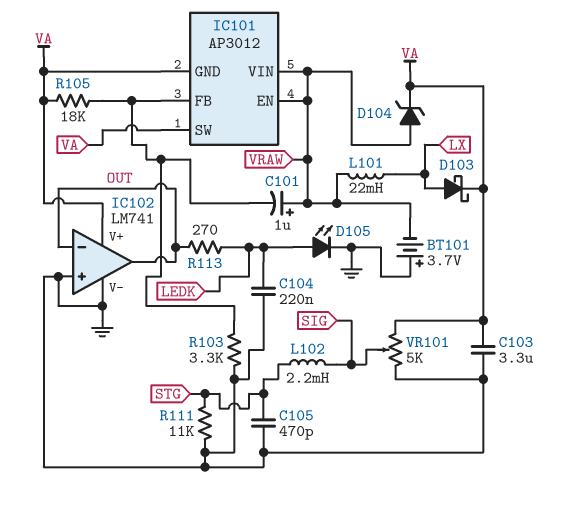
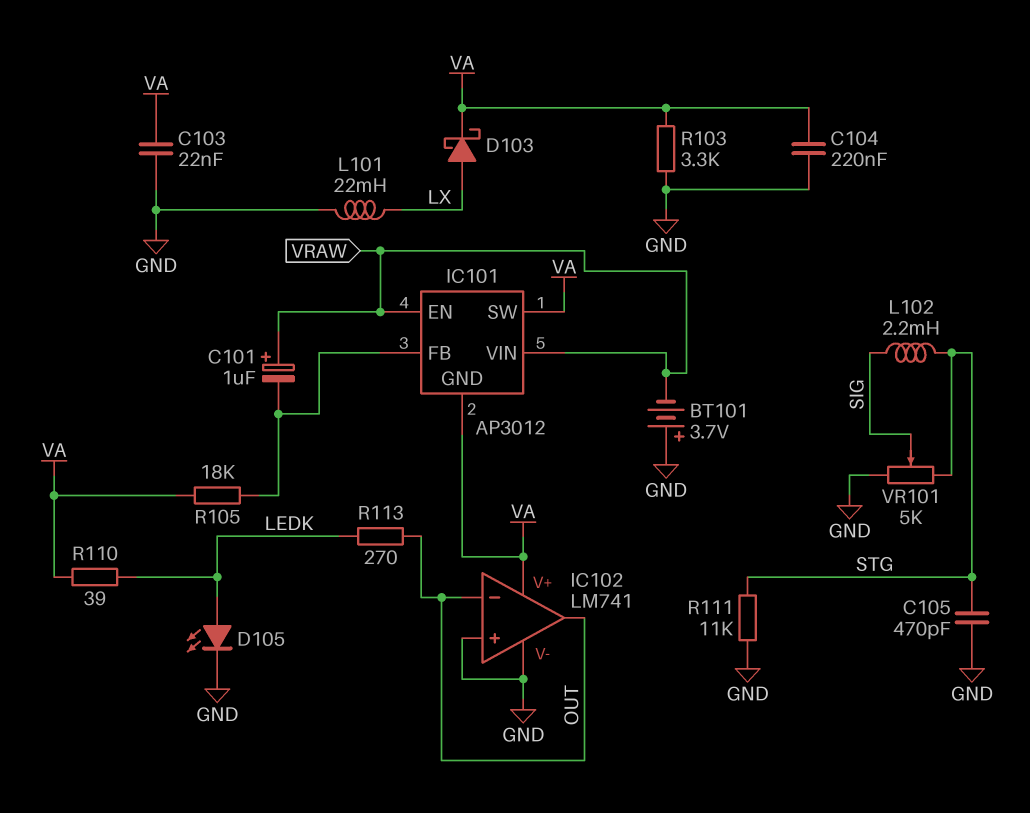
C103: 3.3uF (GND, VA) -> 22nF (GND, VA)
C104: 220nF (GND, LEDK) -> 220nF (GND, VA)
D104: zener (A VRAW, K VA) -> none
L101: 22mH (LX, VRAW) -> 22mH (GND, LX)
R103: 3.3k (GND, IC101/FB) -> 3.3k (GND, VA)
R110: none -> 39 (LEDK, VA)
VR101: 5k (GND, VA, wiper SIG) -> 5k (GND, STG, wiper SIG)

